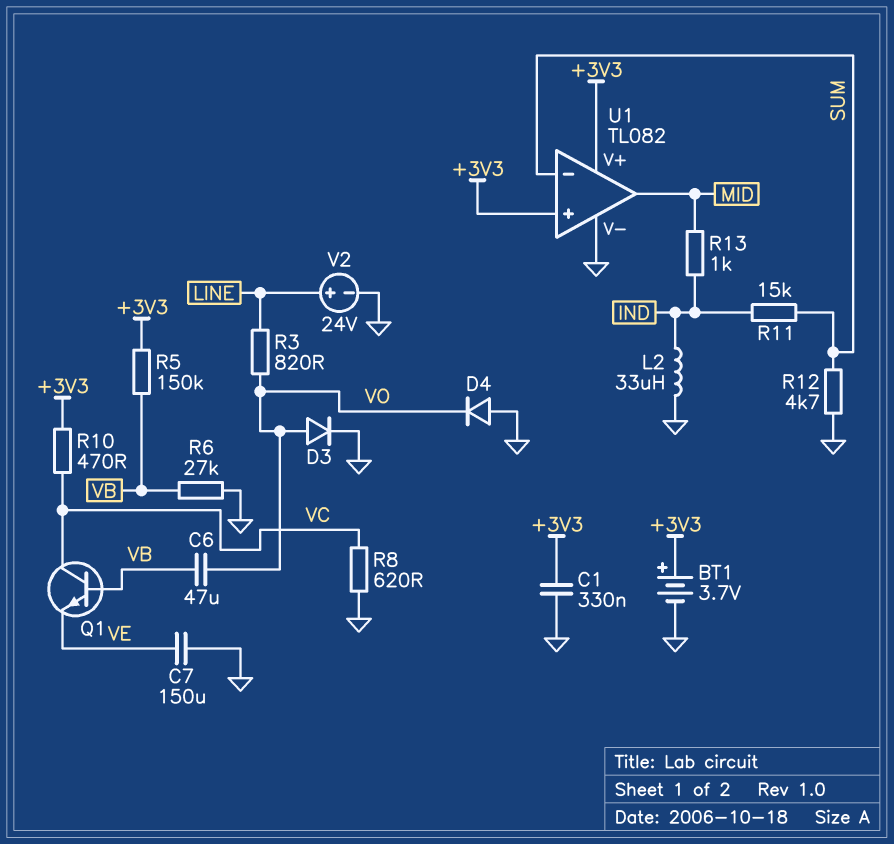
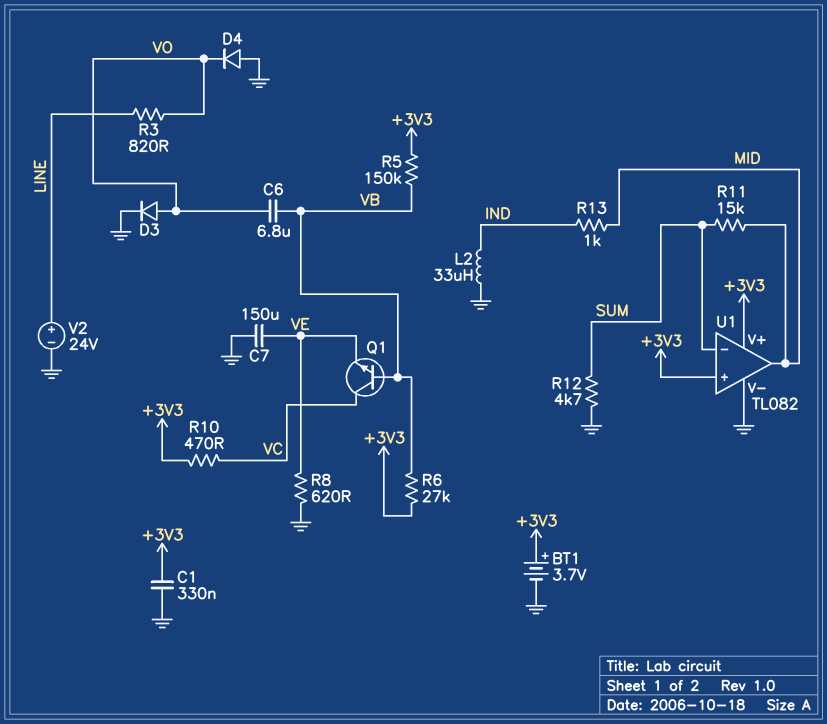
C6: 47uF (VB, VO) -> 6.8uF (VB, VO)
R6: 27k (GND, VB) -> 27k (+3V3, VB)
R8: 620 (GND, VC) -> 620 (GND, VE)
R11: 15k (IND, SUM) -> 15k (MID, SUM)

